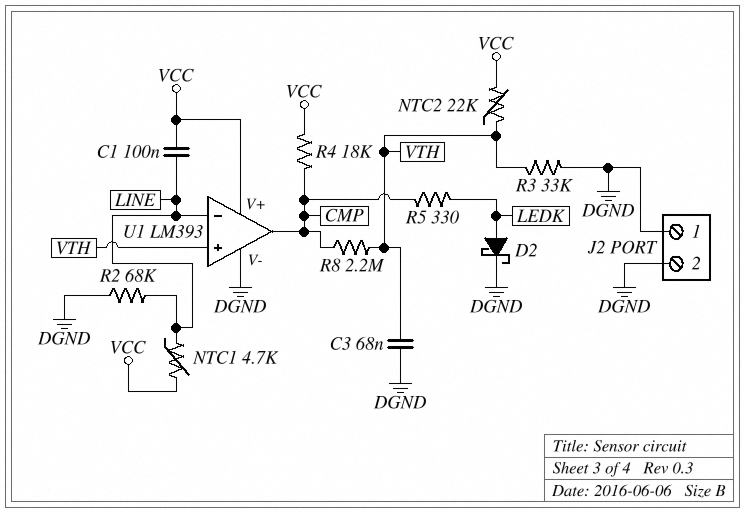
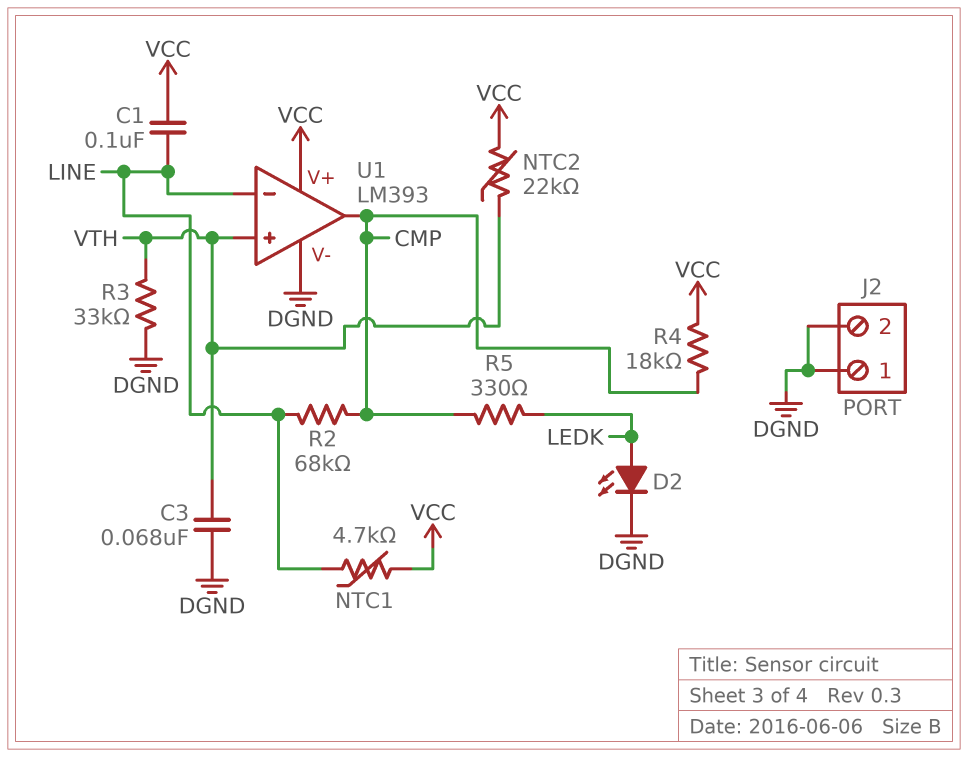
D2: schottky (A LEDK, K DGND) -> LED (A LEDK, K DGND)
R2: 68k (DGND, LINE) -> 68k (CMP, LINE)
R8: 2.2M (CMP, VTH) -> none

